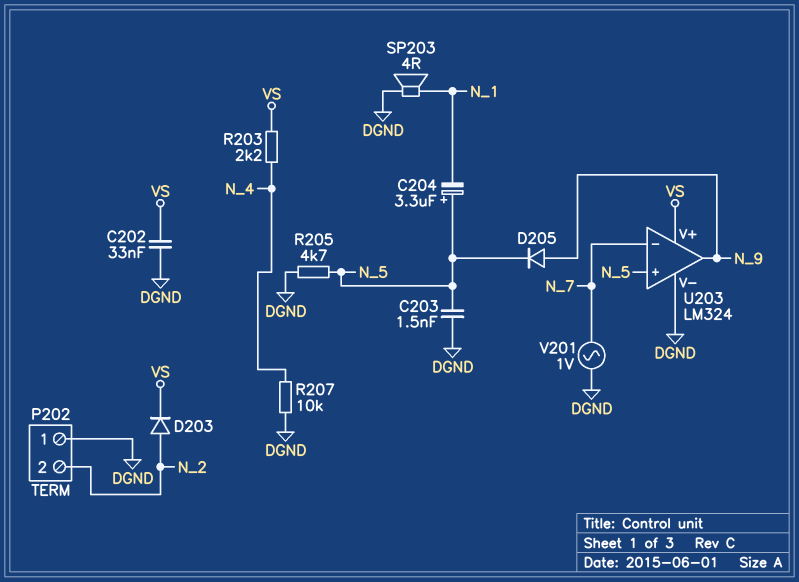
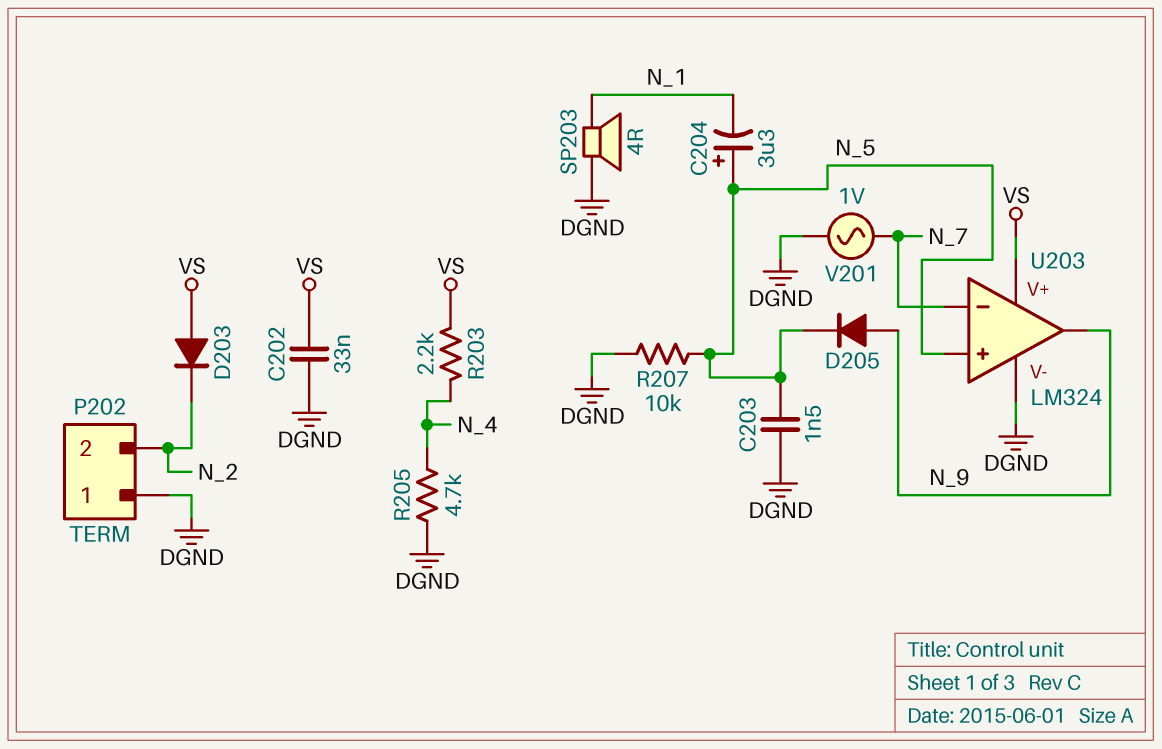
D203: diode (A N_2, K VS) -> diode (A VS, K N_2)
R205: 4.7k (DGND, N_5) -> 4.7k (DGND, N_4)
R207: 10k (DGND, N_4) -> 10k (DGND, N_5)

